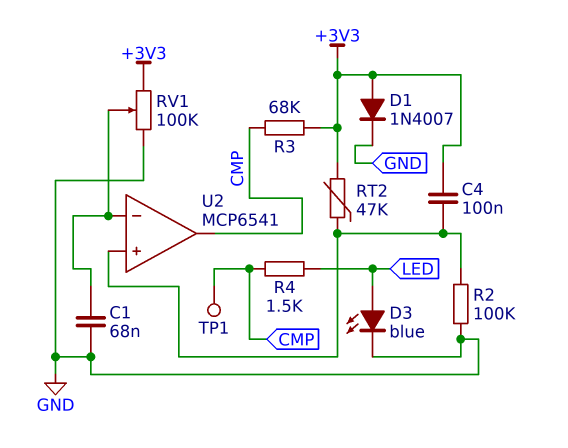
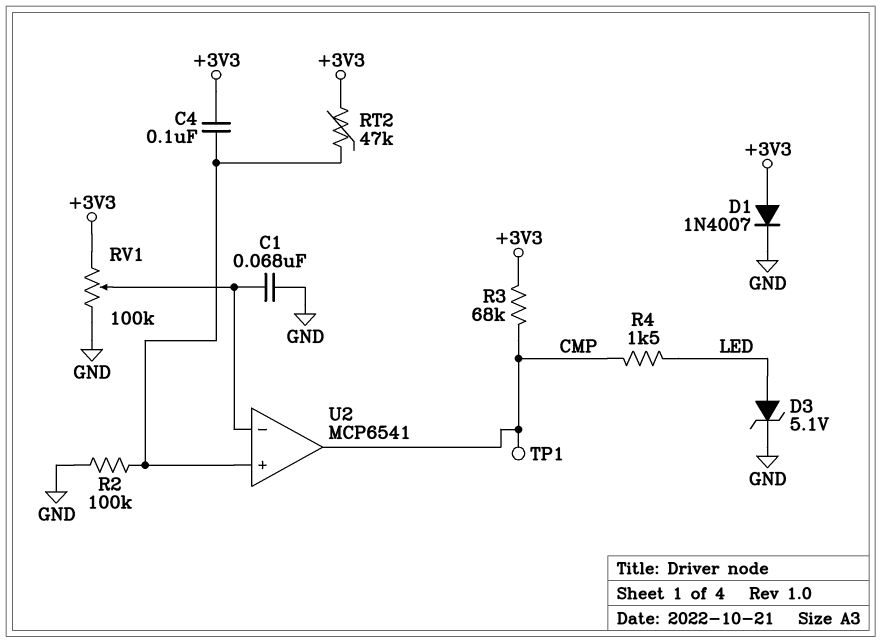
D3: LED blue (A LED, K GND) -> zener 5.1V (A LED, K GND)

